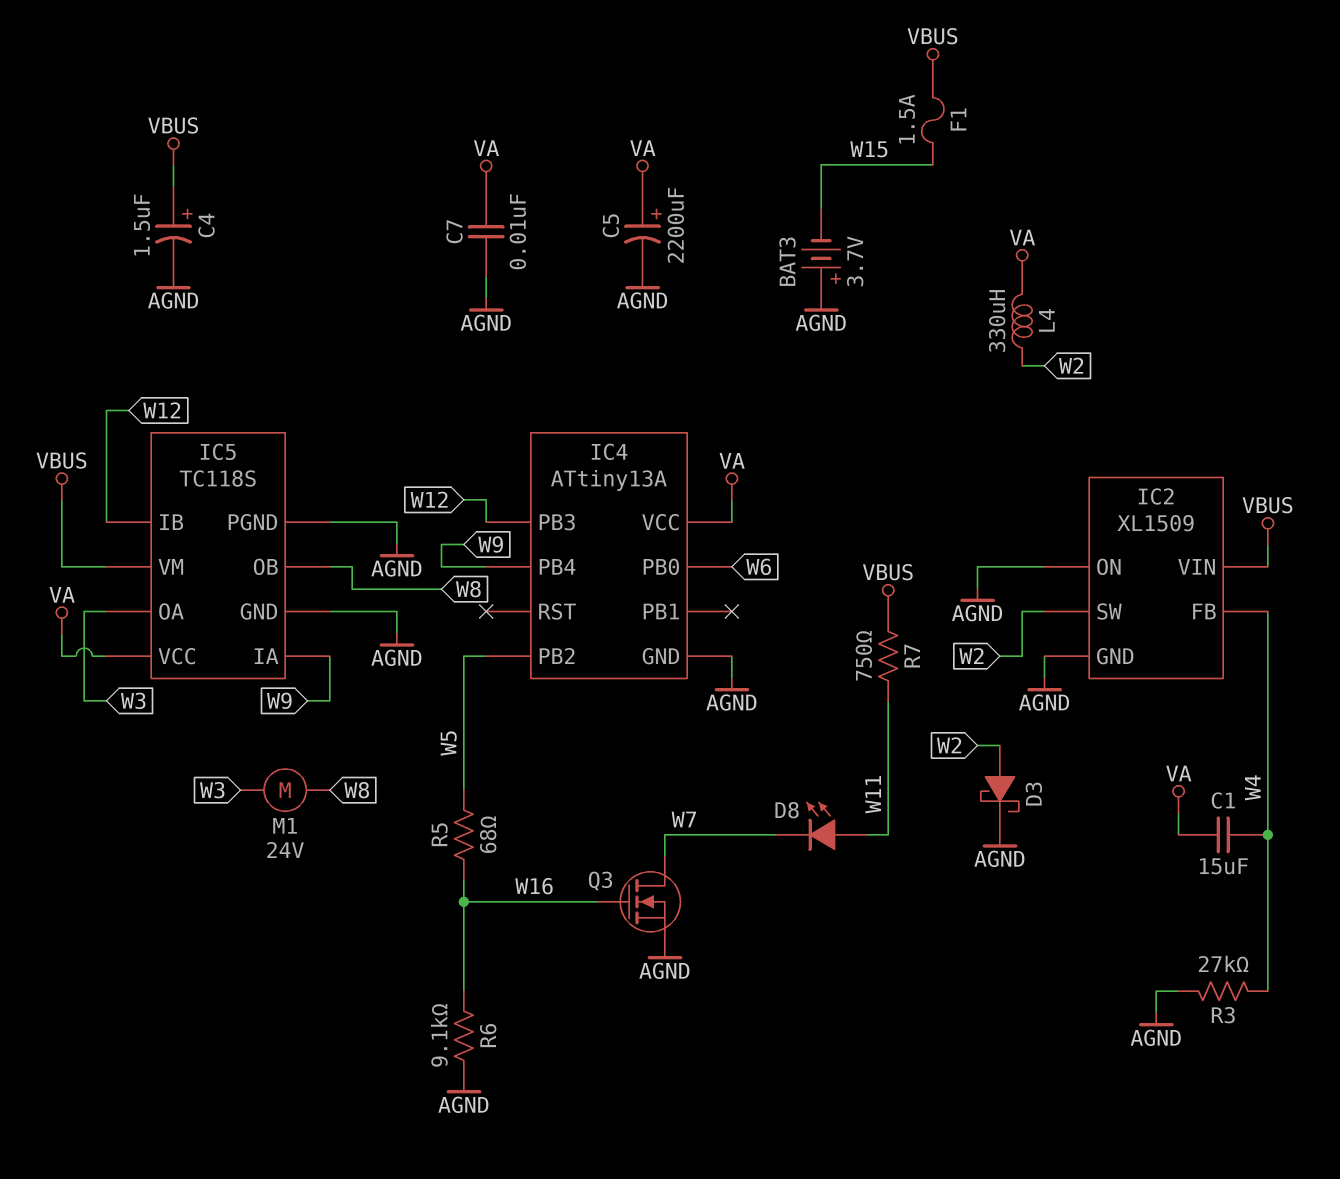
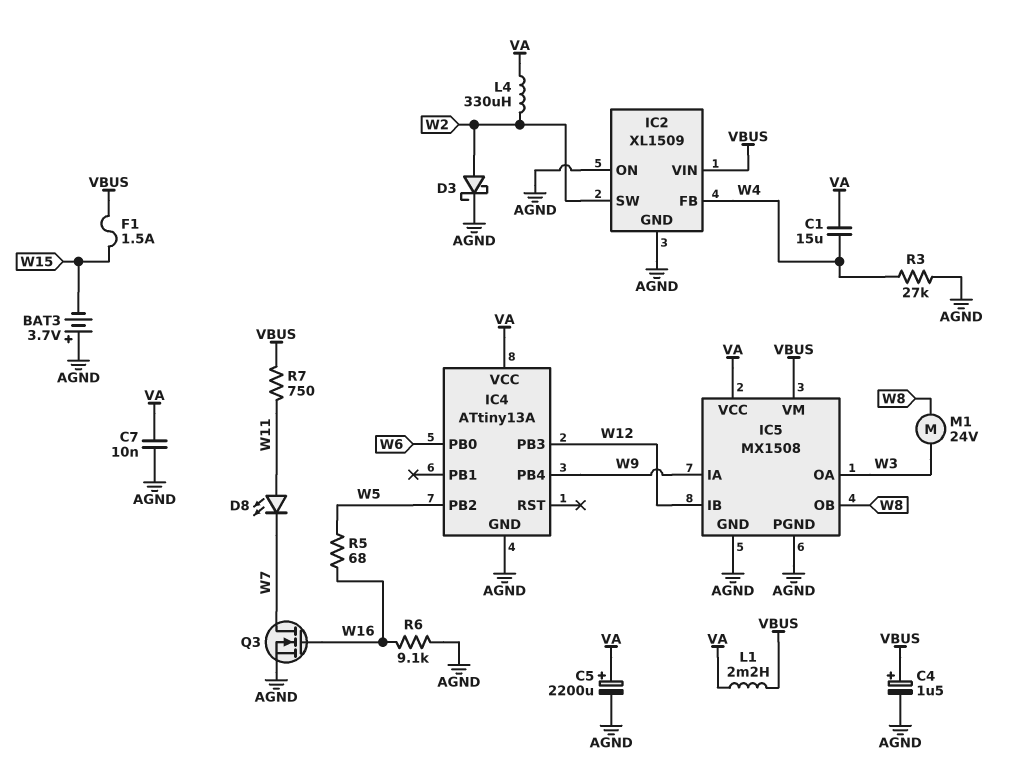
IC5: TC118S -> MX1508
L1: none -> 2.2mH (VA, VBUS)

